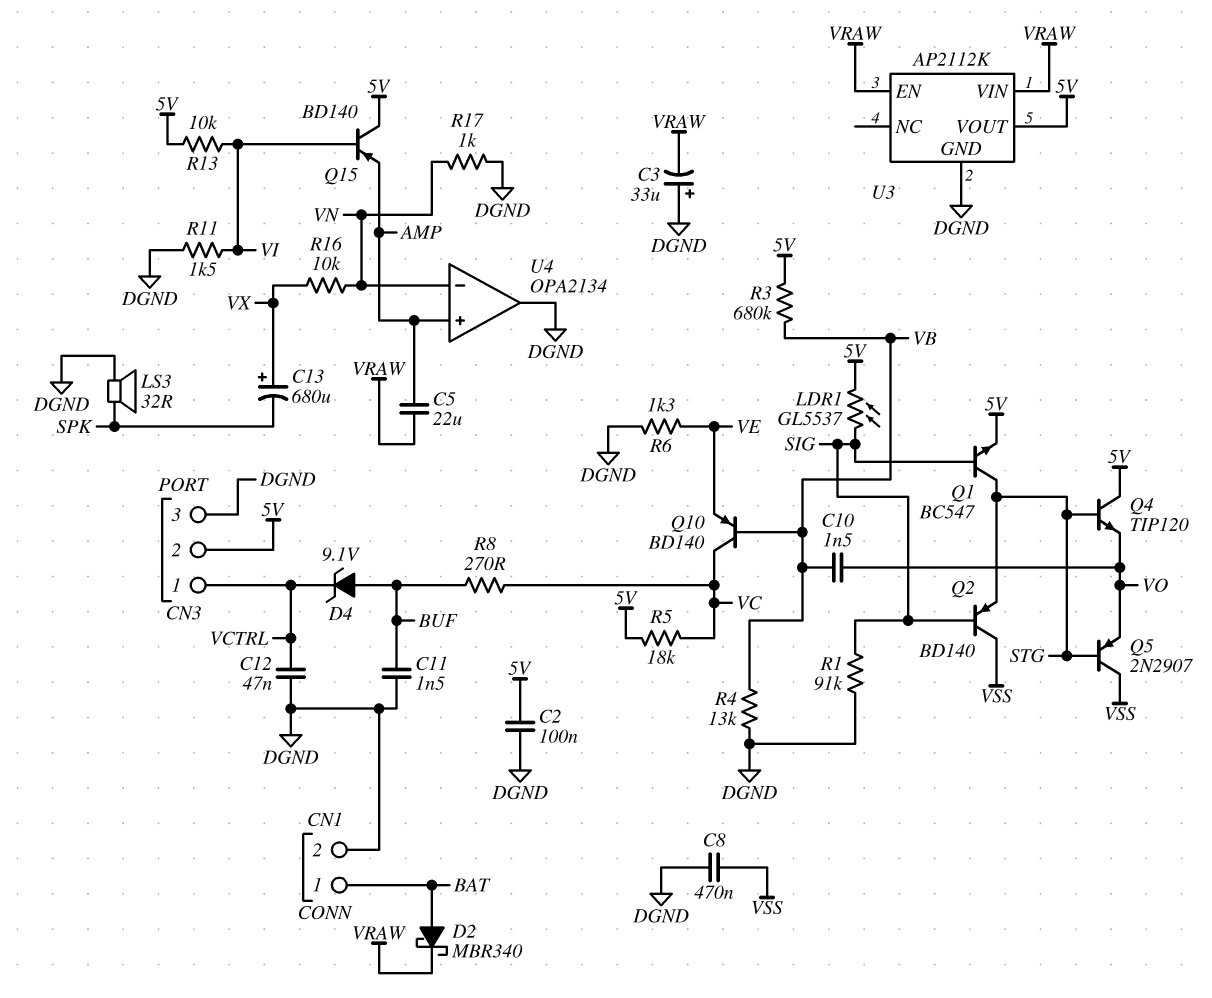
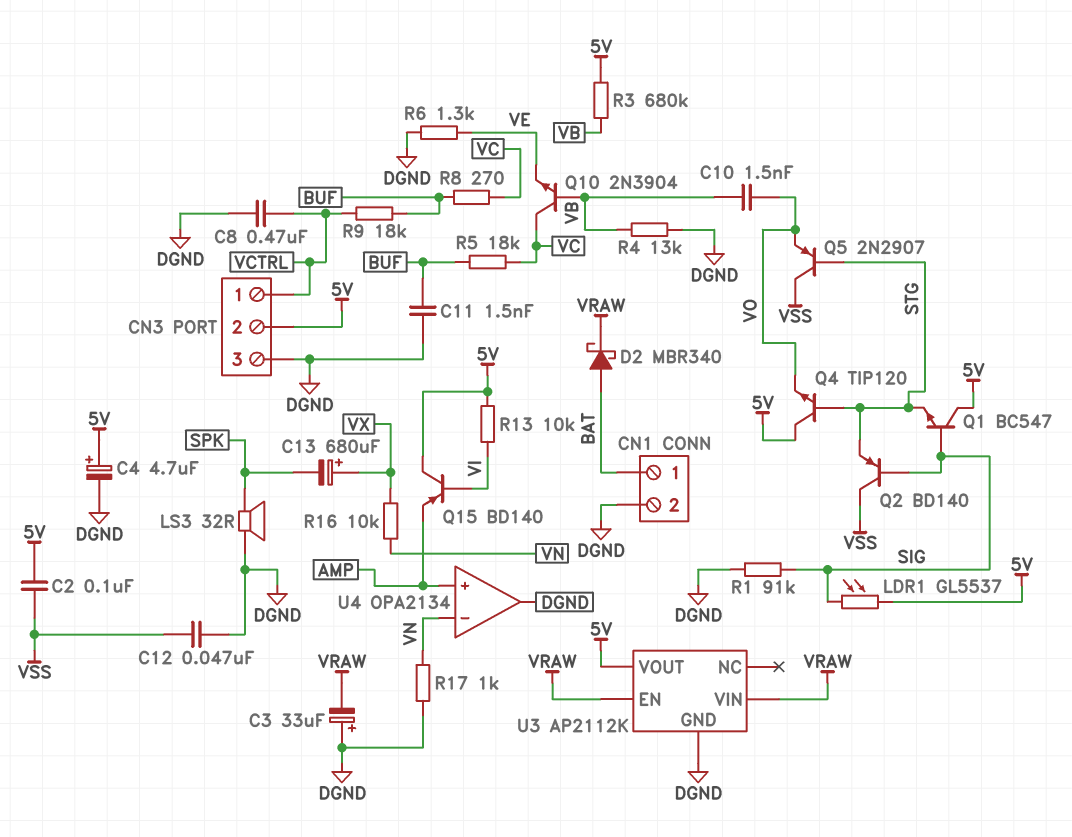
C2: 100nF (5V, DGND) -> 100nF (5V, VSS)
C4: none -> 4.7uF (plus 5V, minus DGND)
C5: 22uF (AMP, VRAW) -> none
C8: 470nF (DGND, VSS) -> 470nF (DGND, VCTRL)
C12: 47nF (DGND, VCTRL) -> 47nF (DGND, VSS)
D4: zener 9.1V (A BUF, K VCTRL) -> none
Q1: NPN BC547 (B SIG, C STG, E 5V) -> NPN BC547 (B SIG, C 5V, E STG)
Q10: PNP BD140 (B VB, C VC, E VE) -> NPN 2N3904 (B VB, C VC, E VE)
R5: 18k (5V, VC) -> 18k (BUF, VC)
R9: none -> 18k (BUF, VCTRL)
R11: 1.5k (DGND, VI) -> none

